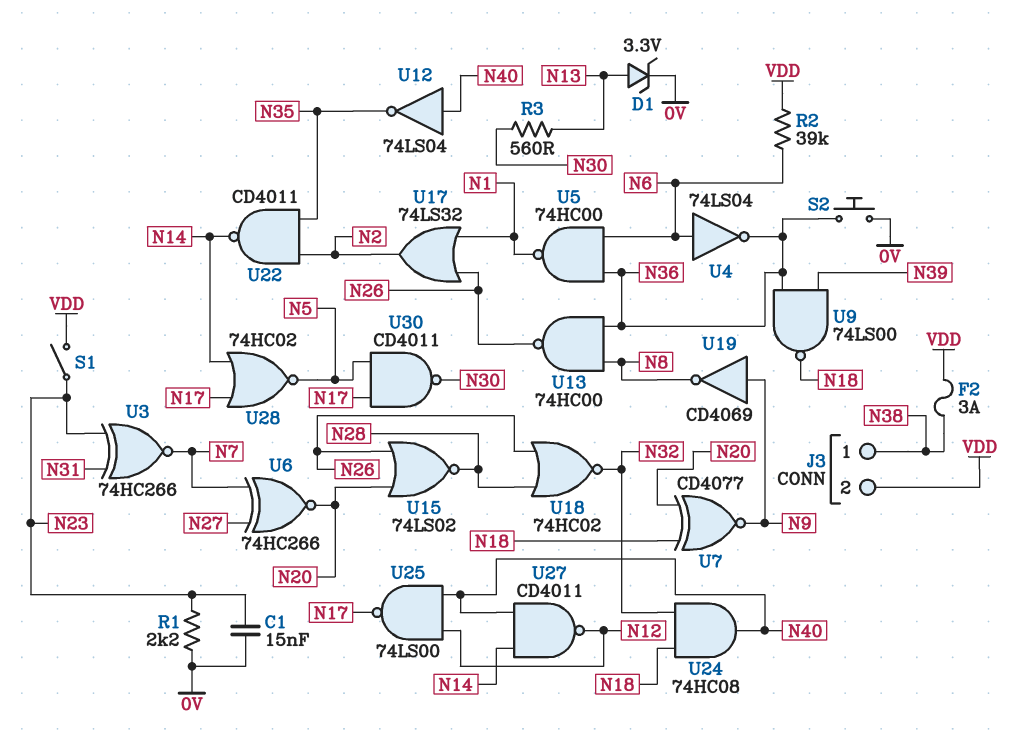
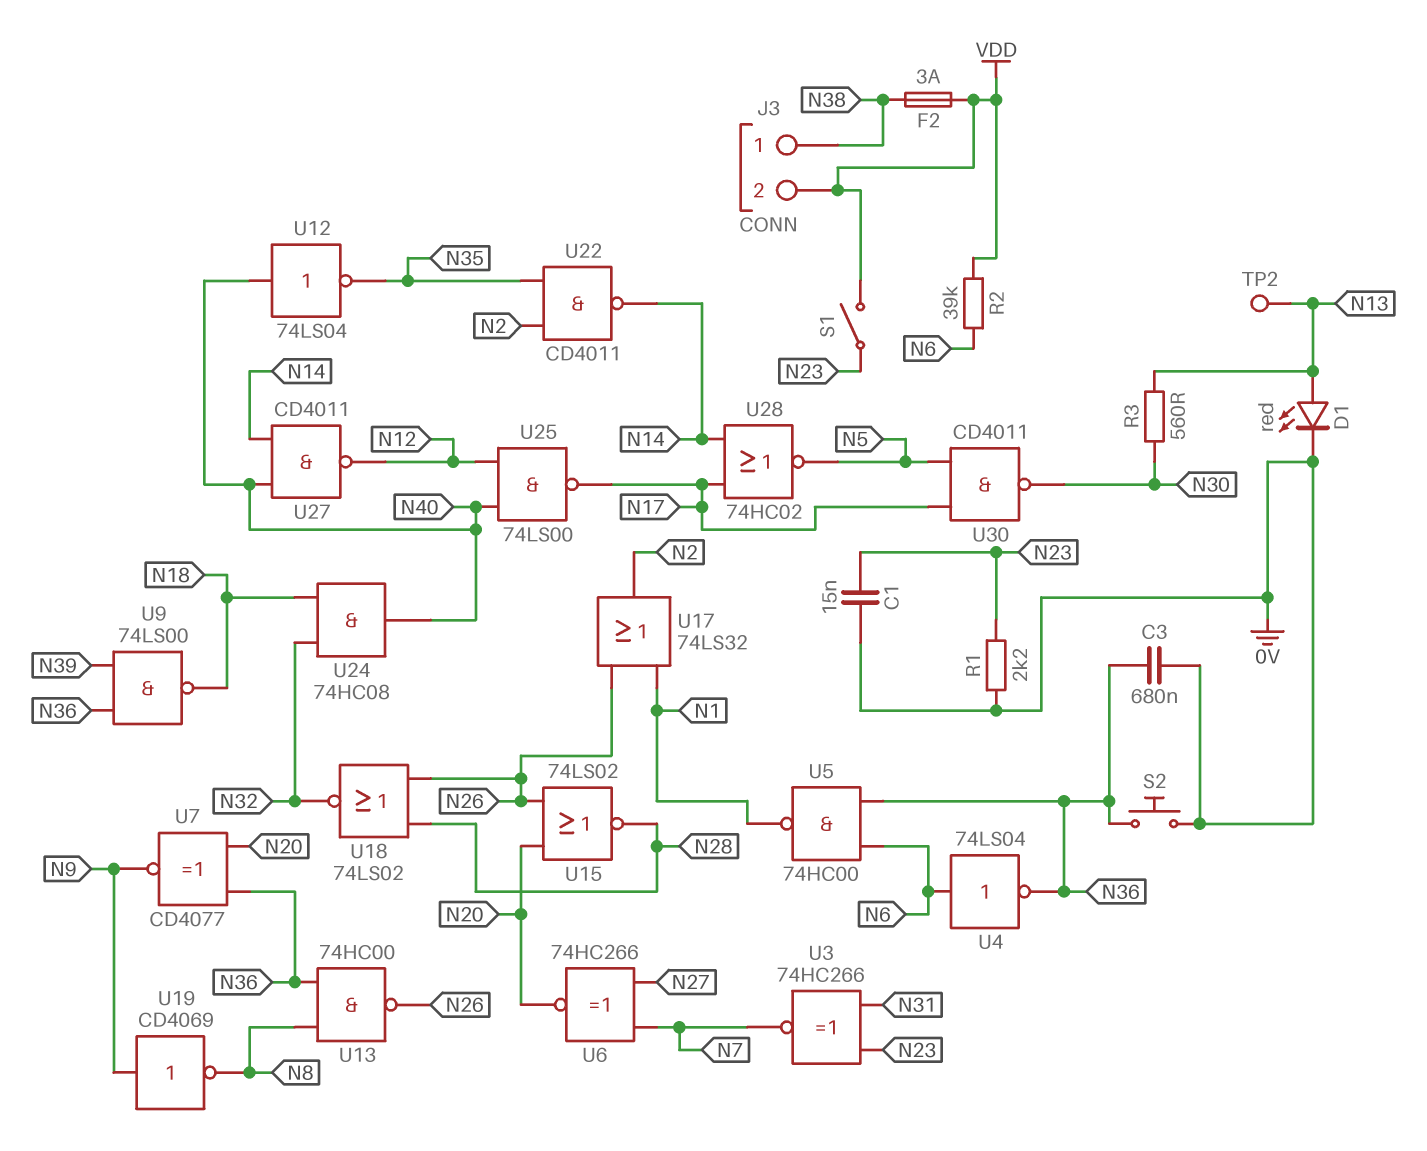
C3: none -> 680nF (0V, N36)
D1: zener 3.3V (A N13, K 0V) -> LED red (A N13, K 0V)
TP2: none -> test point (N13)
U7: XNOR CD4077 (in N18, in N20, out N9) -> XNOR CD4077 (in N20, in N36, out N9)
U18: NOR 74HC02 (in N26, in N28, out N32) -> NOR 74LS02 (in N26, in N28, out N32)

